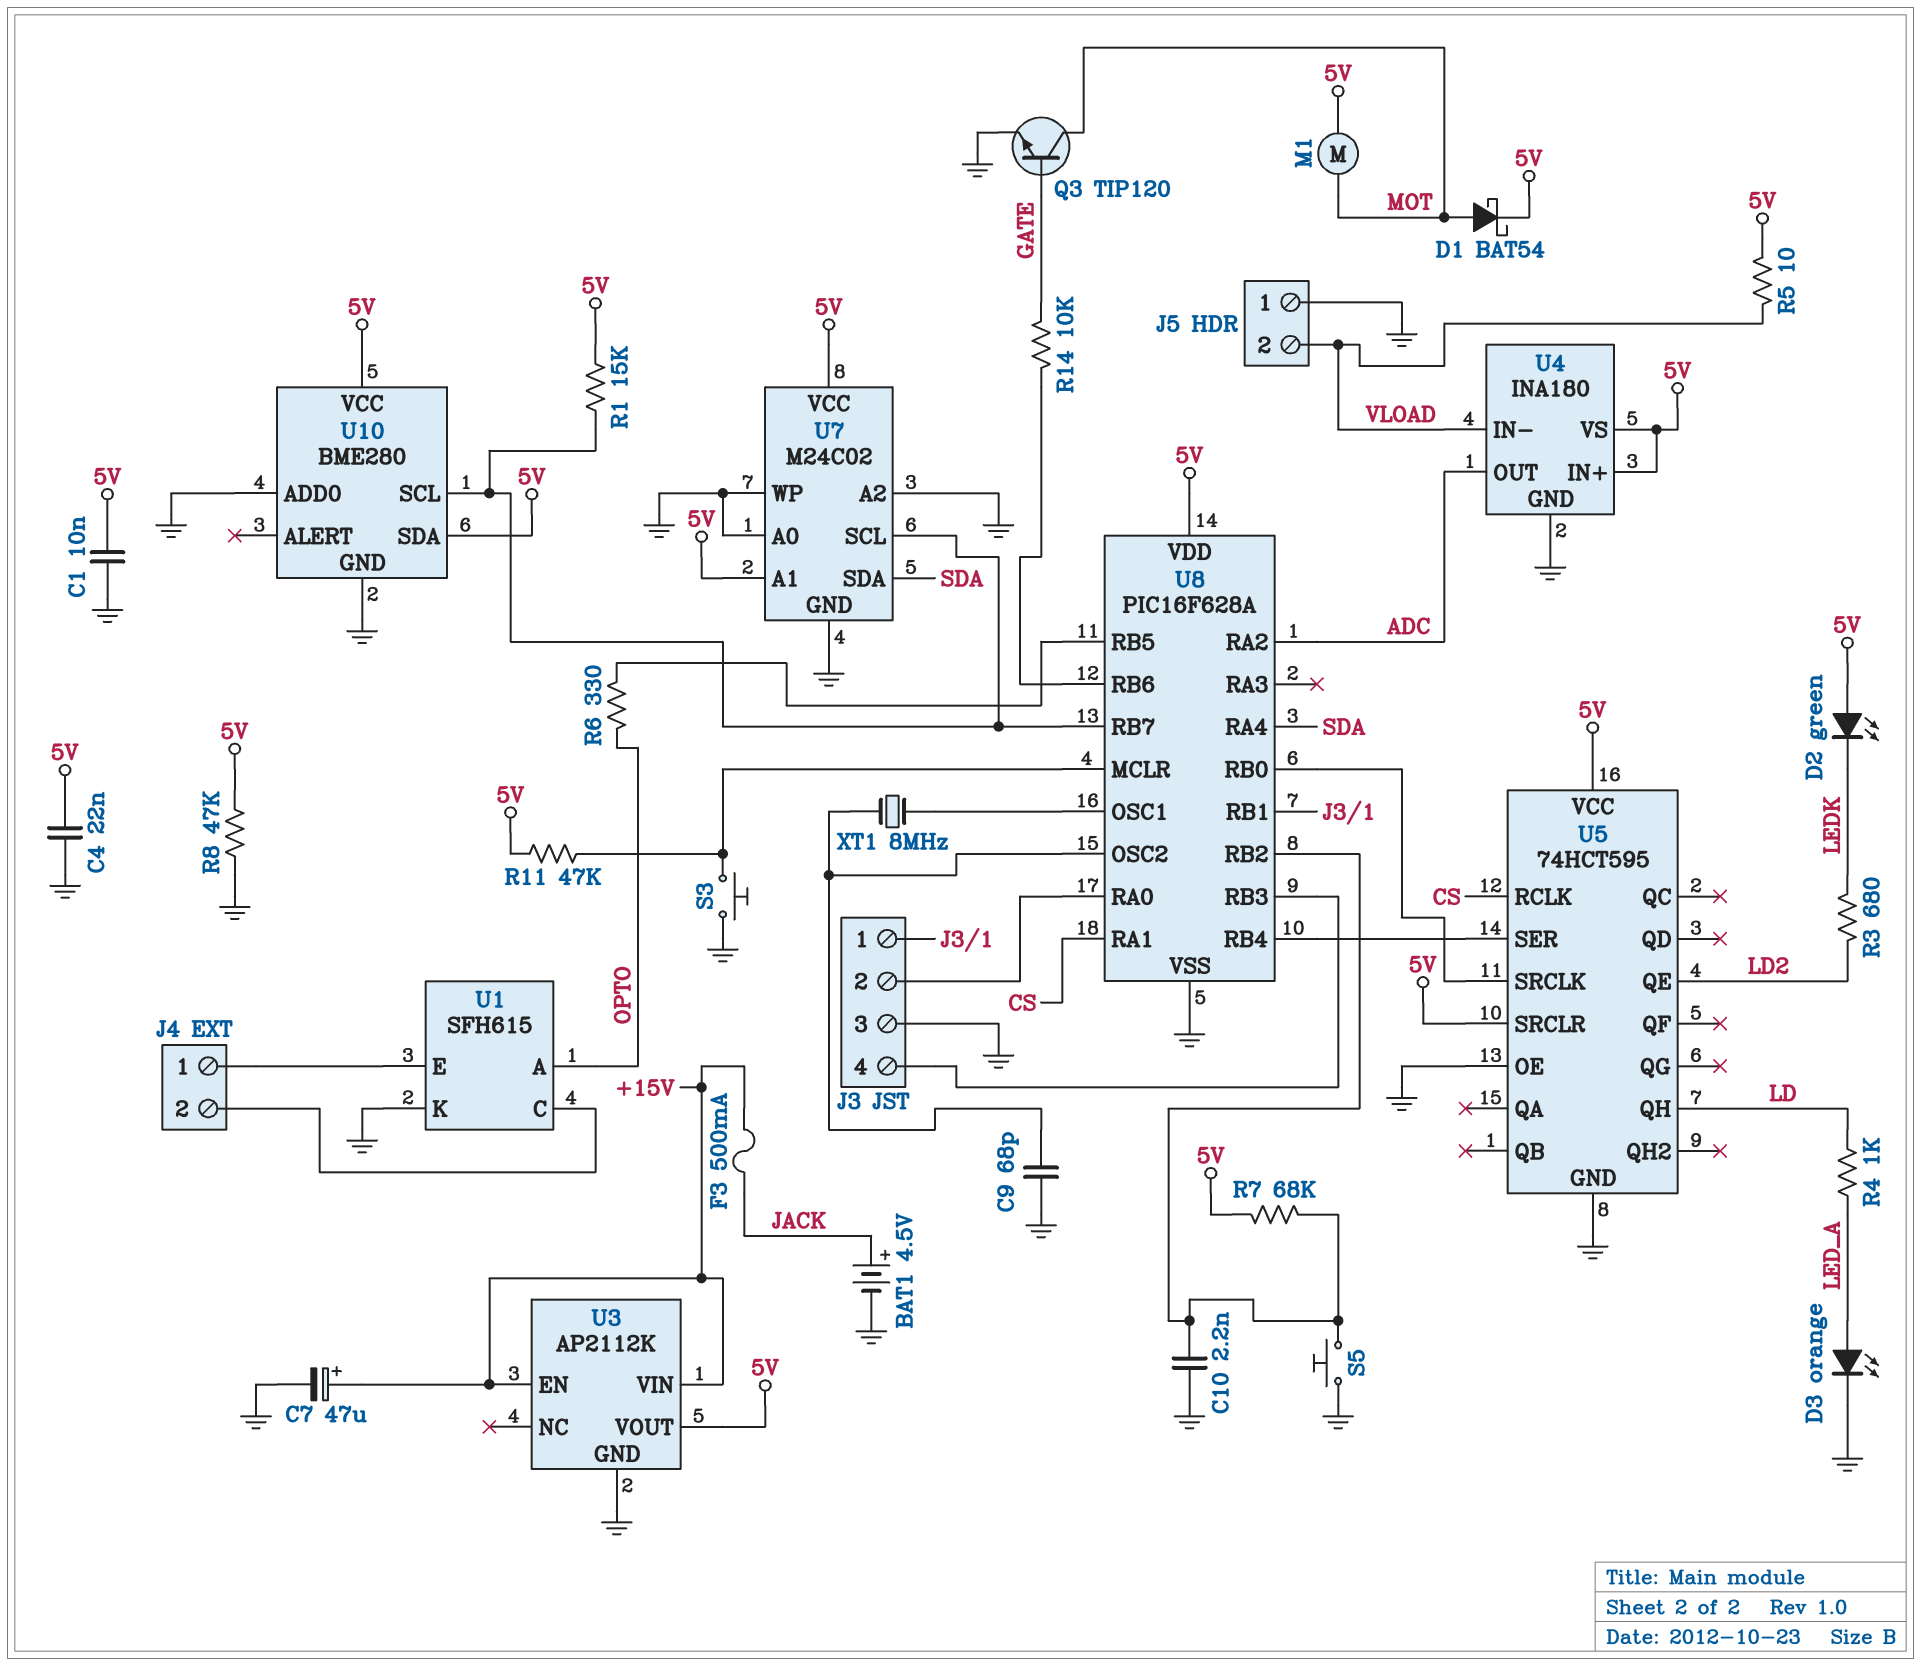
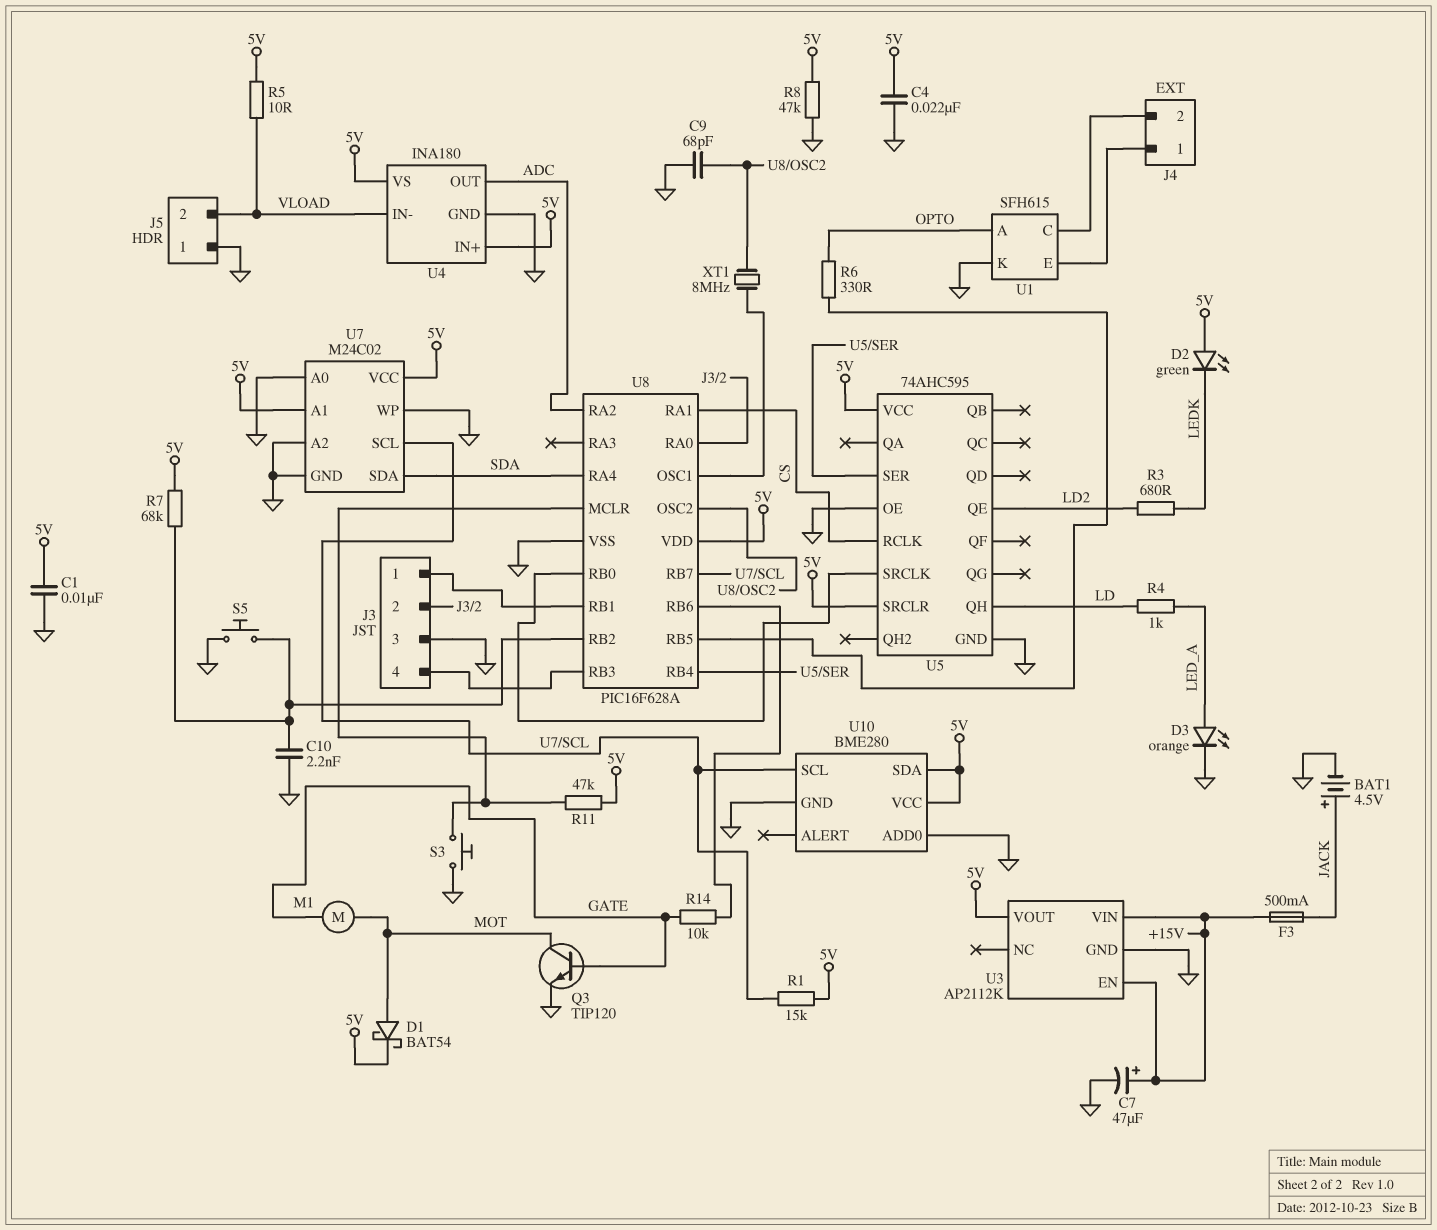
M1: motor (5V, MOT) -> motor (GATE, MOT)
U5: 74HCT595 -> 74AHC595

